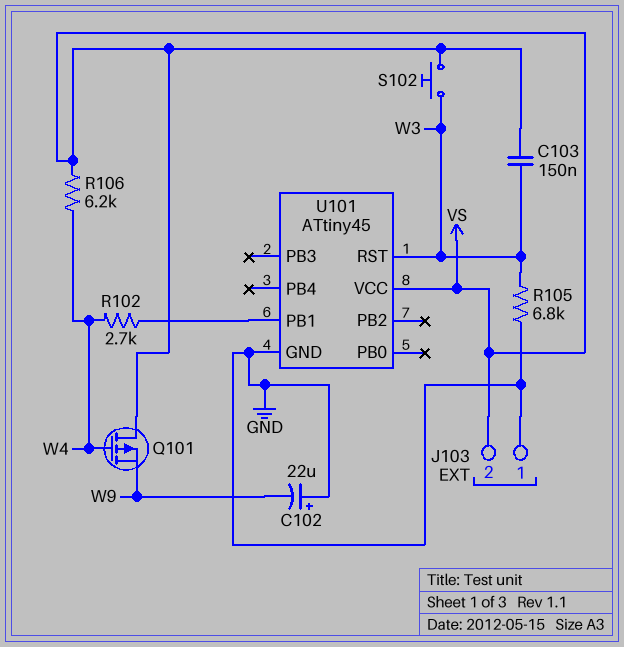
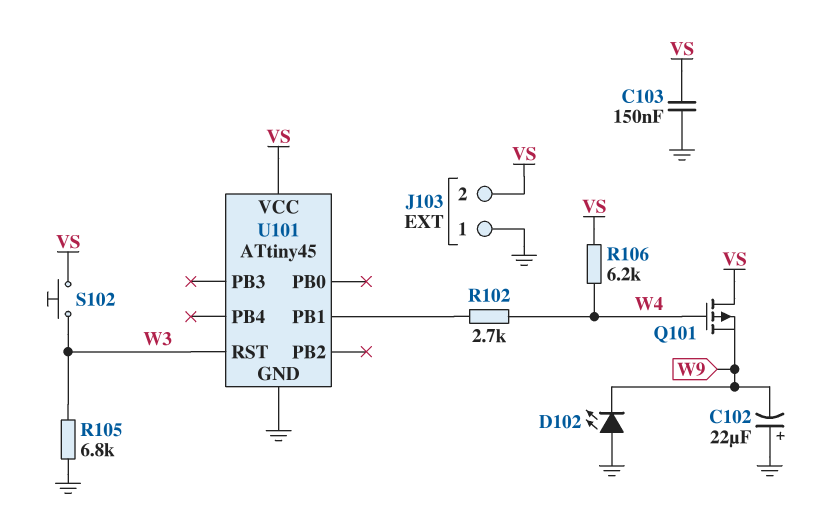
C103: 150nF (VS, W3) -> 150nF (GND, VS)
D102: none -> LED (A GND, K W9)

